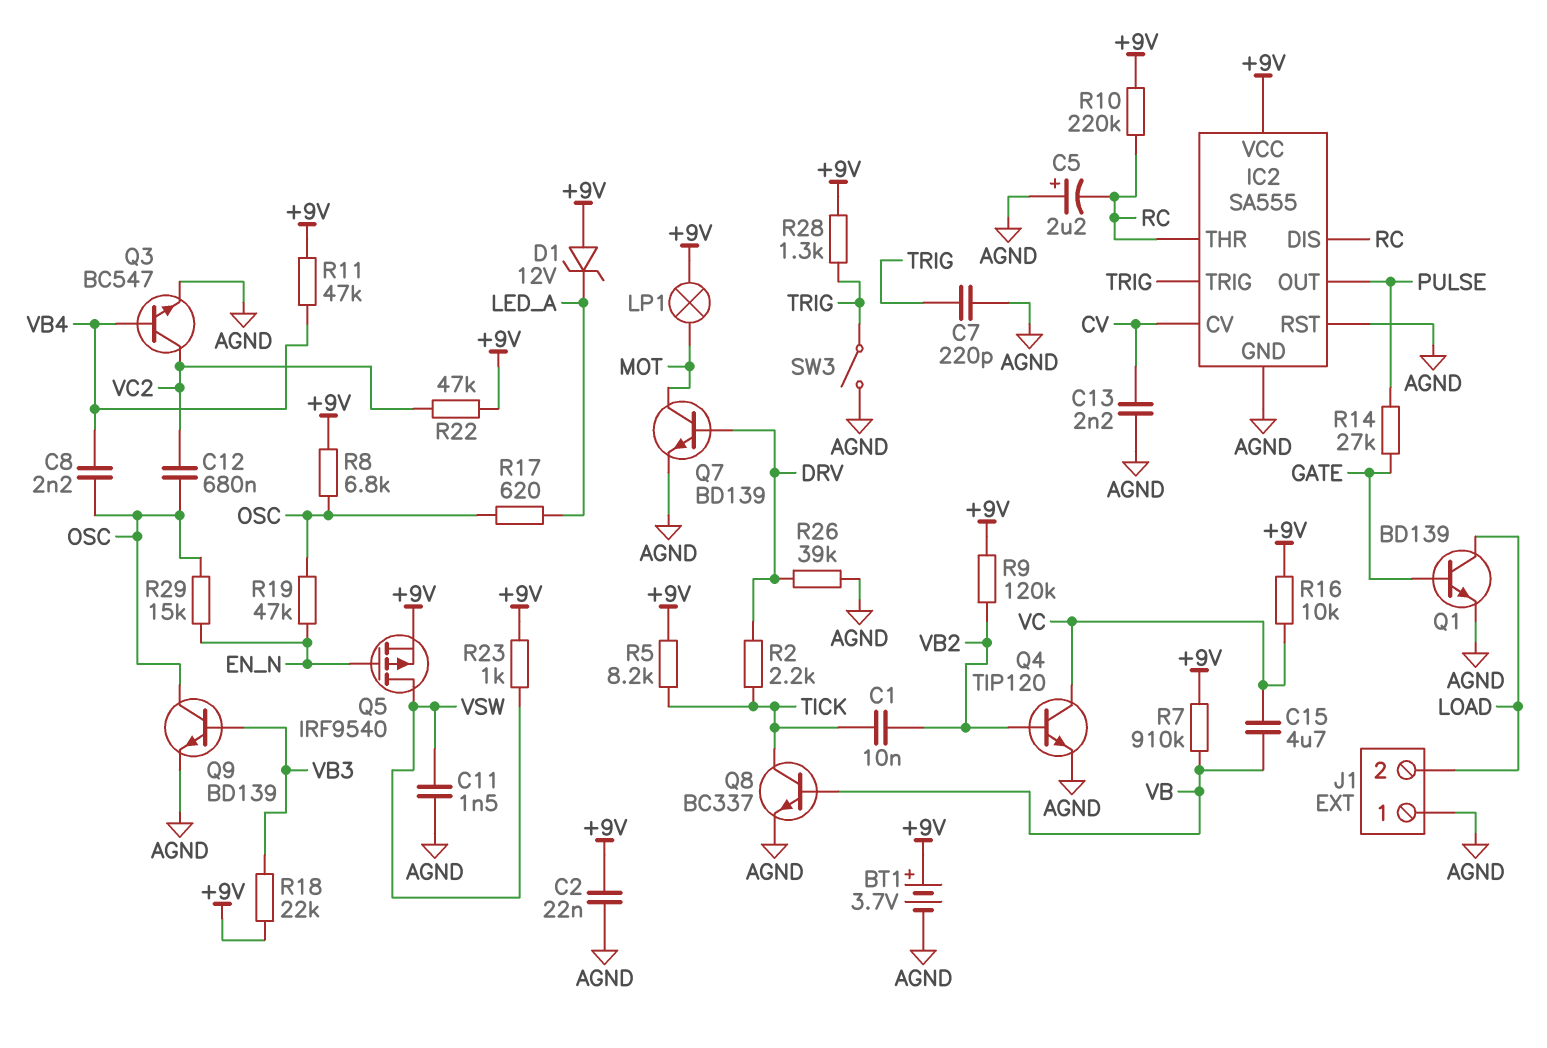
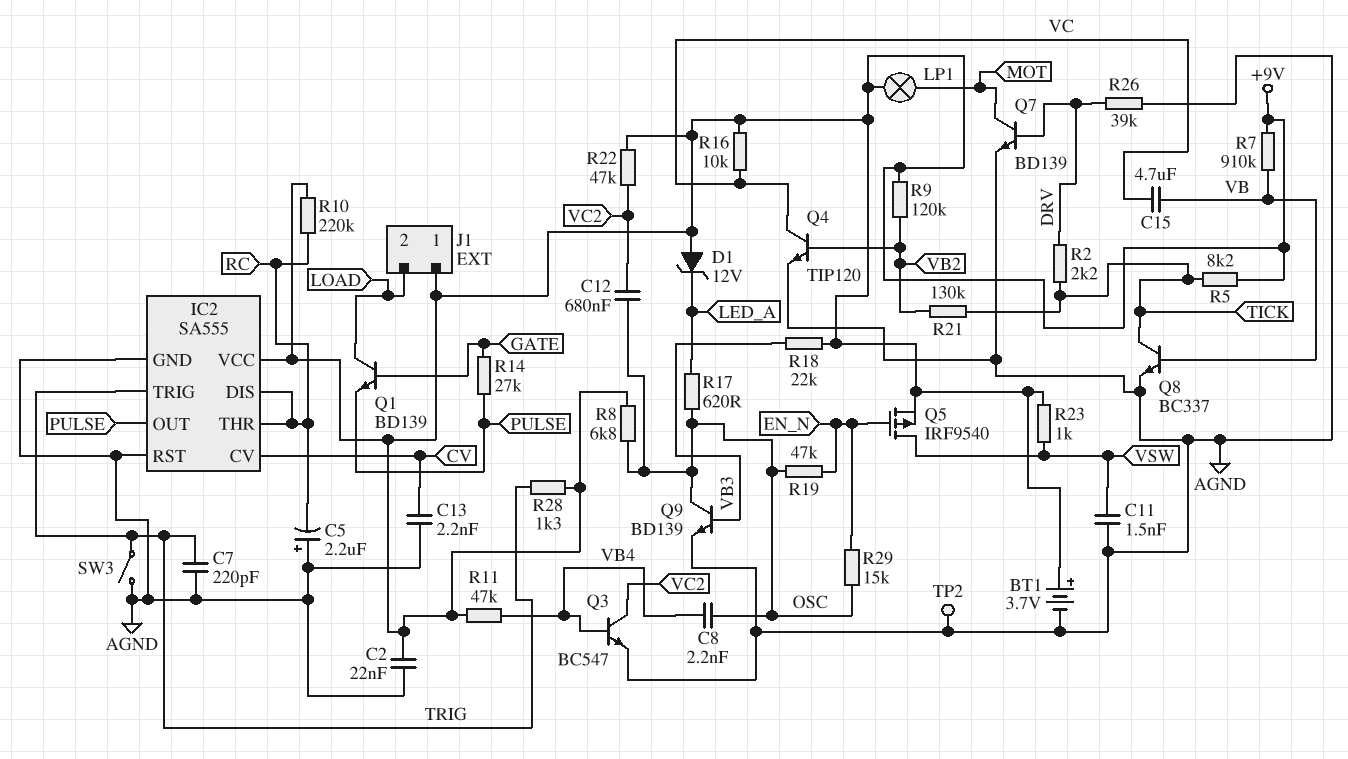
C1: 10nF (TICK, VB2) -> none
J1 pin 1: AGND -> +9V
Q1: NPN BD139 (B GATE, C LOAD, E AGND) -> NPN BD139 (B GATE, C LOAD, E PULSE)
R21: none -> 130k (TICK, VB2)
TP2: none -> test point (AGND)

